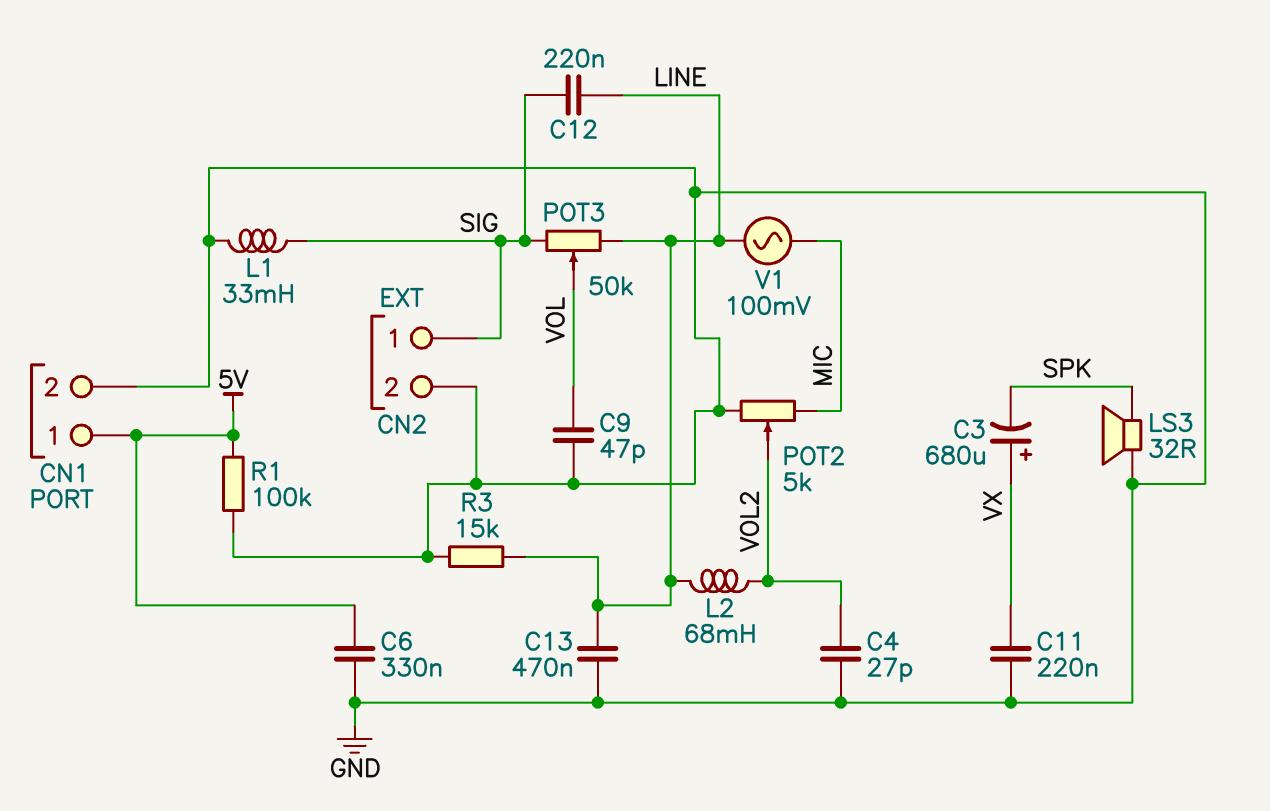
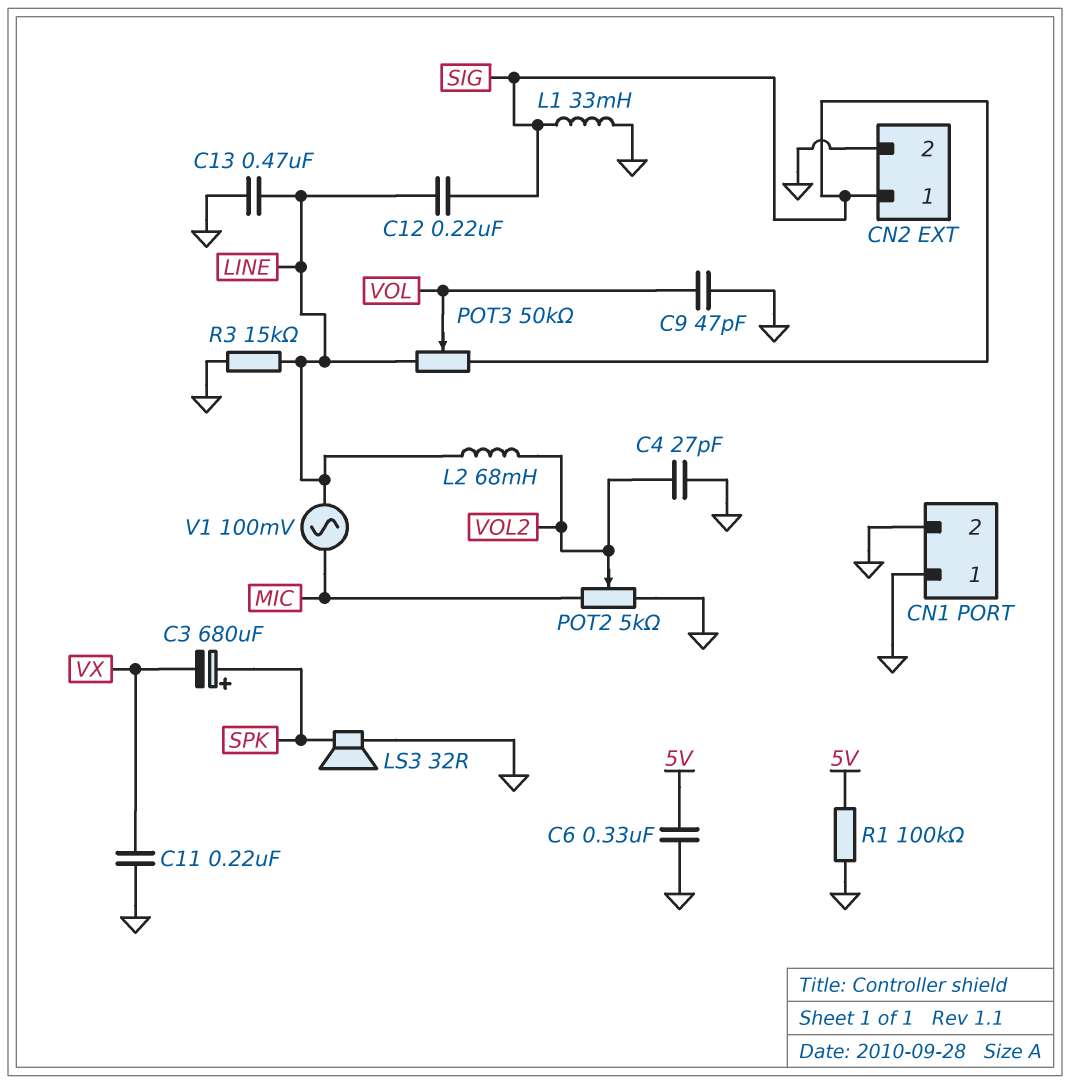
C3: 680uF (plus VX, minus SPK) -> 680uF (plus SPK, minus VX)
CN1 pin 1: 5V -> GND

